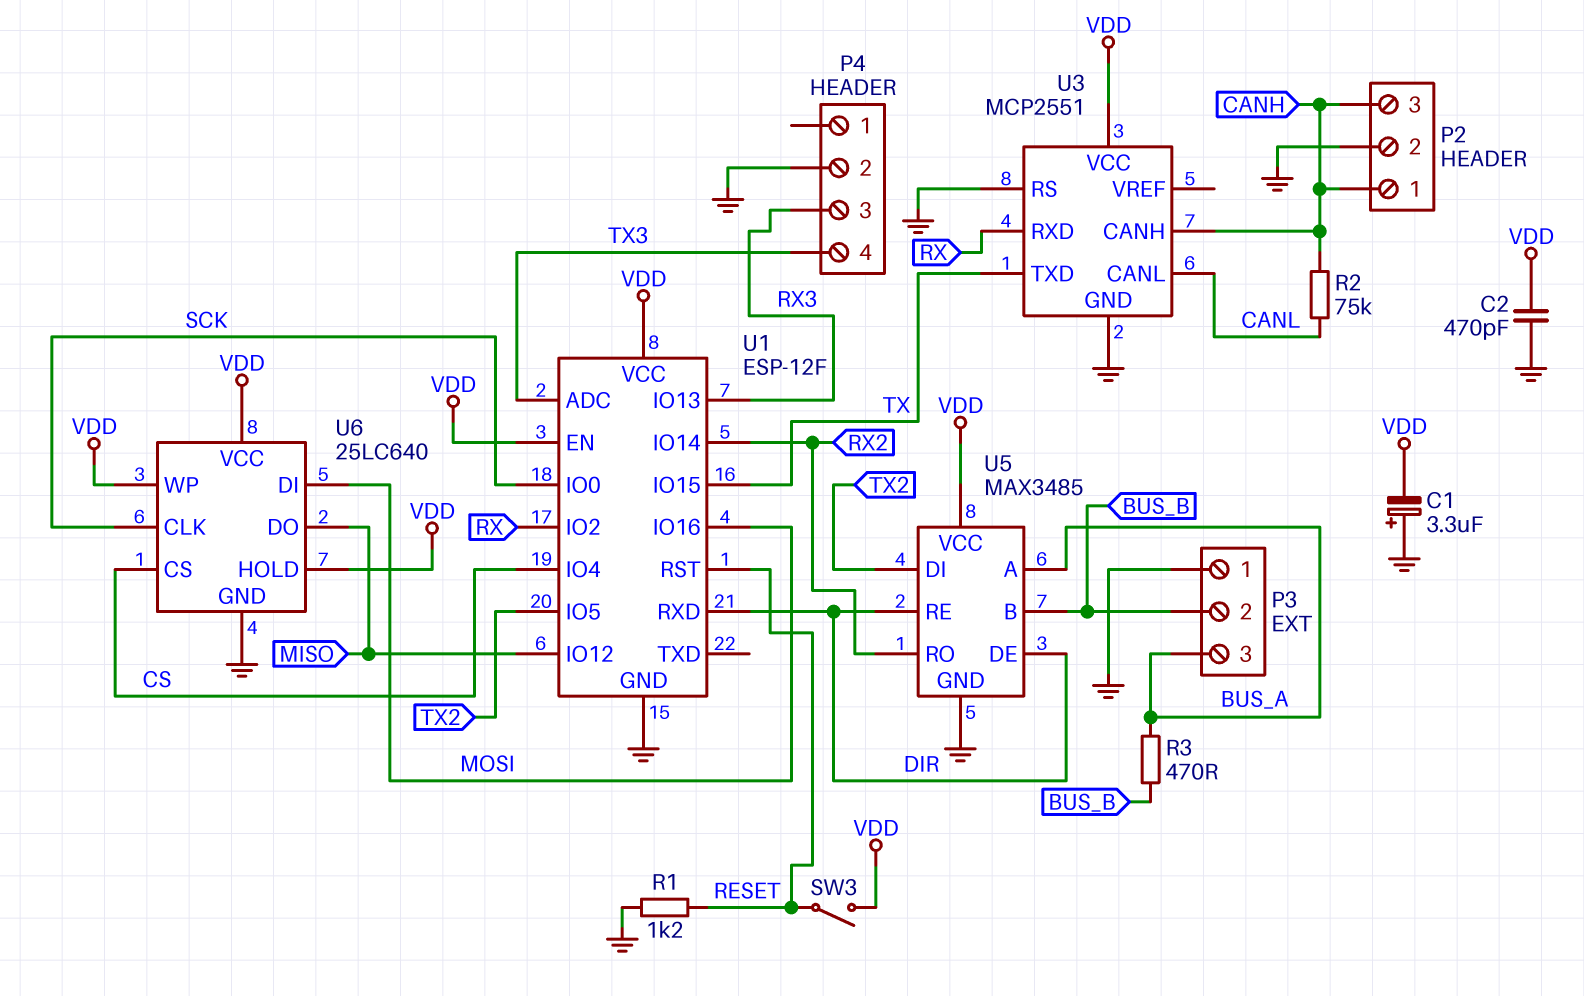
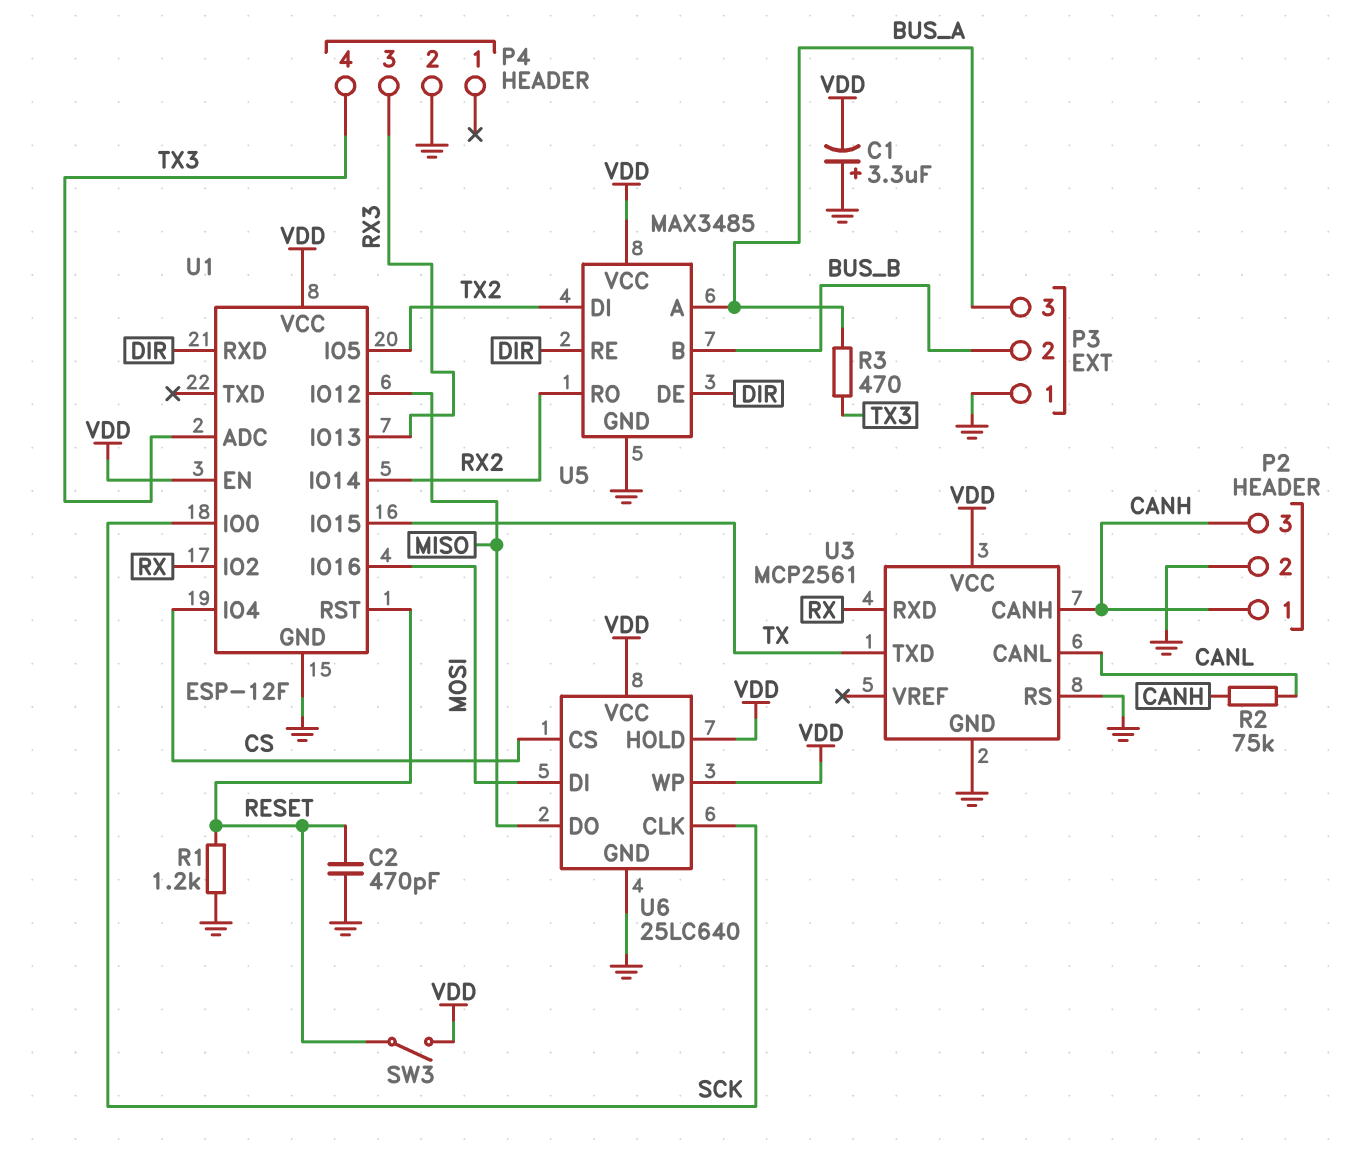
C2: 470pF (GND, VDD) -> 470pF (GND, RESET)
R3: 470 (BUS_A, BUS_B) -> 470 (BUS_A, TX3)
U3: MCP2551 -> MCP2561

